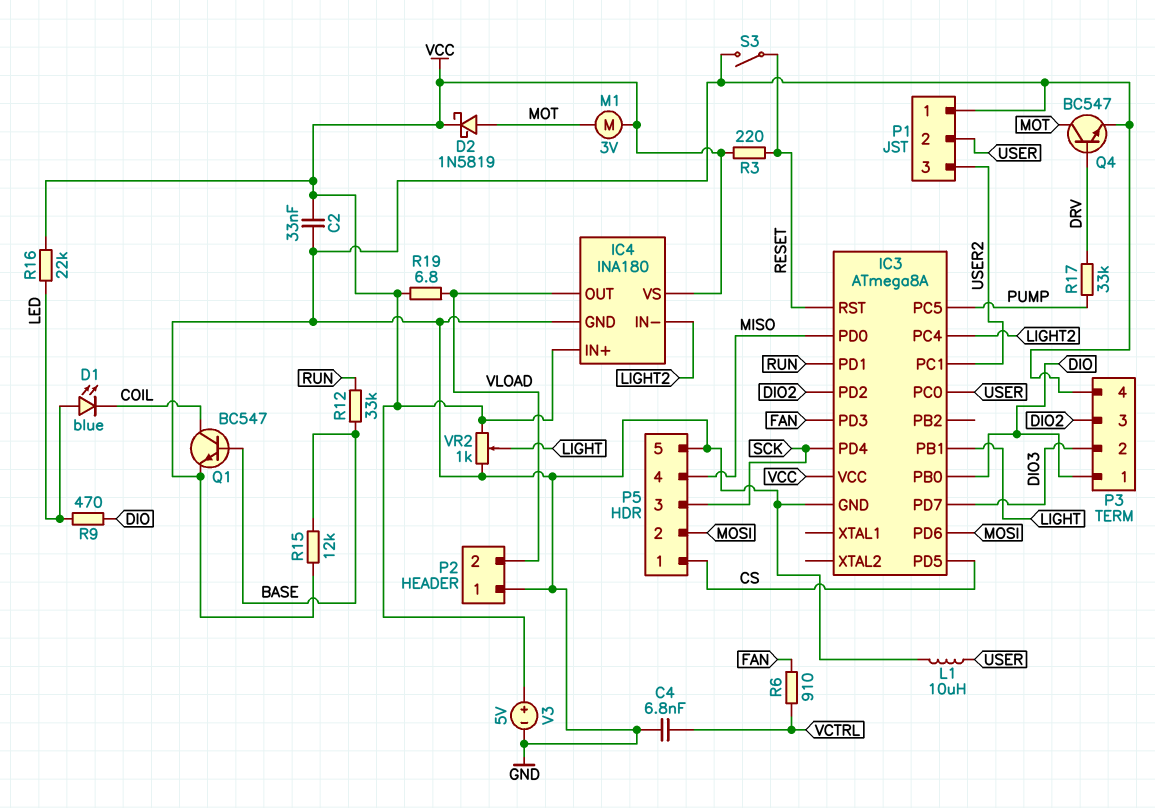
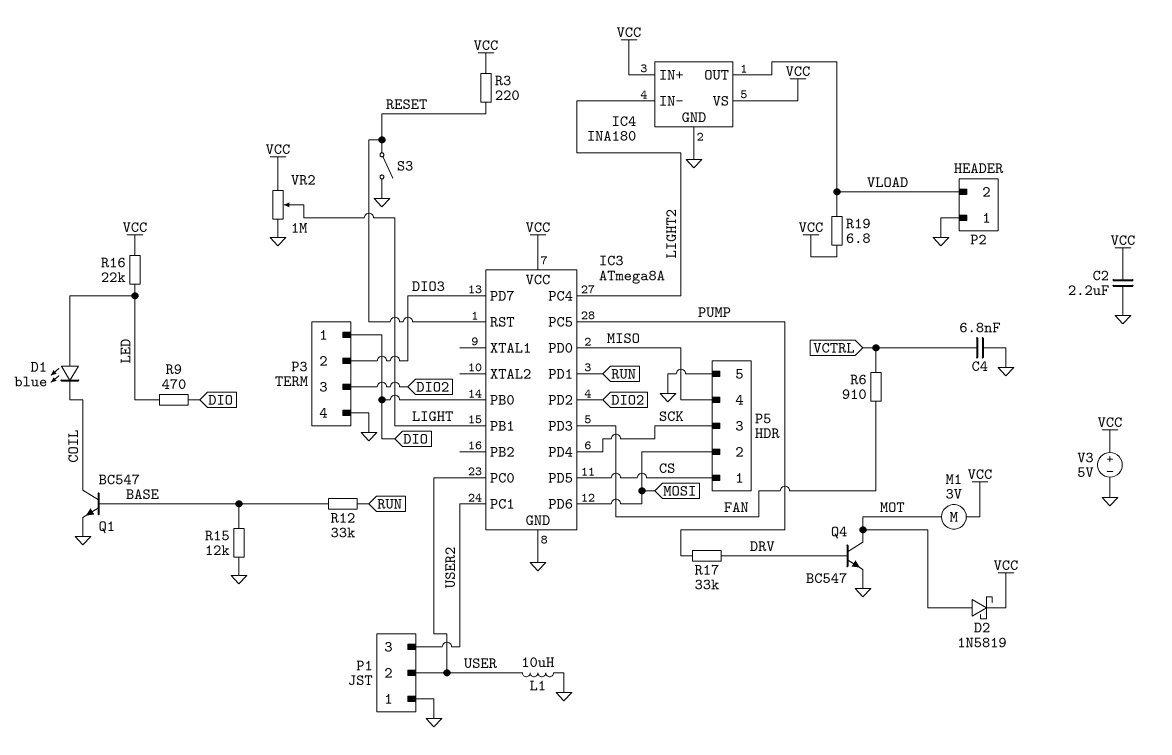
C2: 33nF (GND, VCC) -> 2.2uF (GND, VCC)
VR2: 1k (GND, VCC, wiper LIGHT) -> 1M (GND, VCC, wiper LIGHT)

